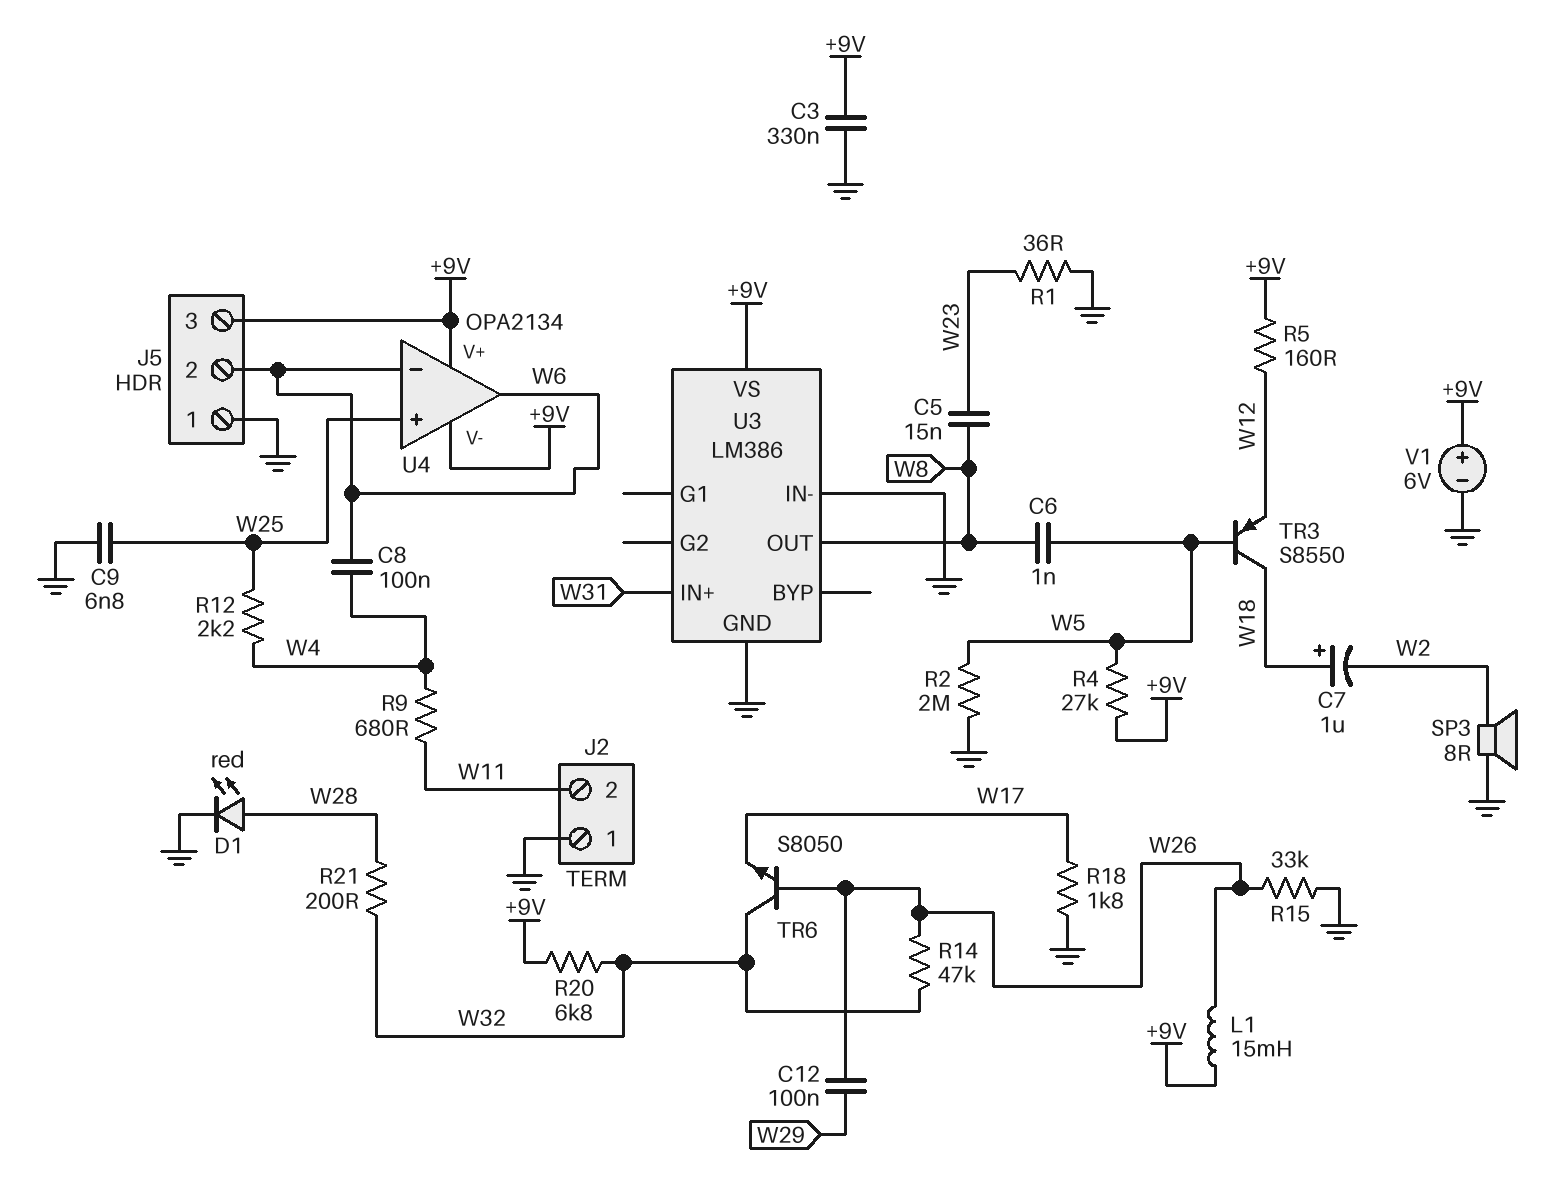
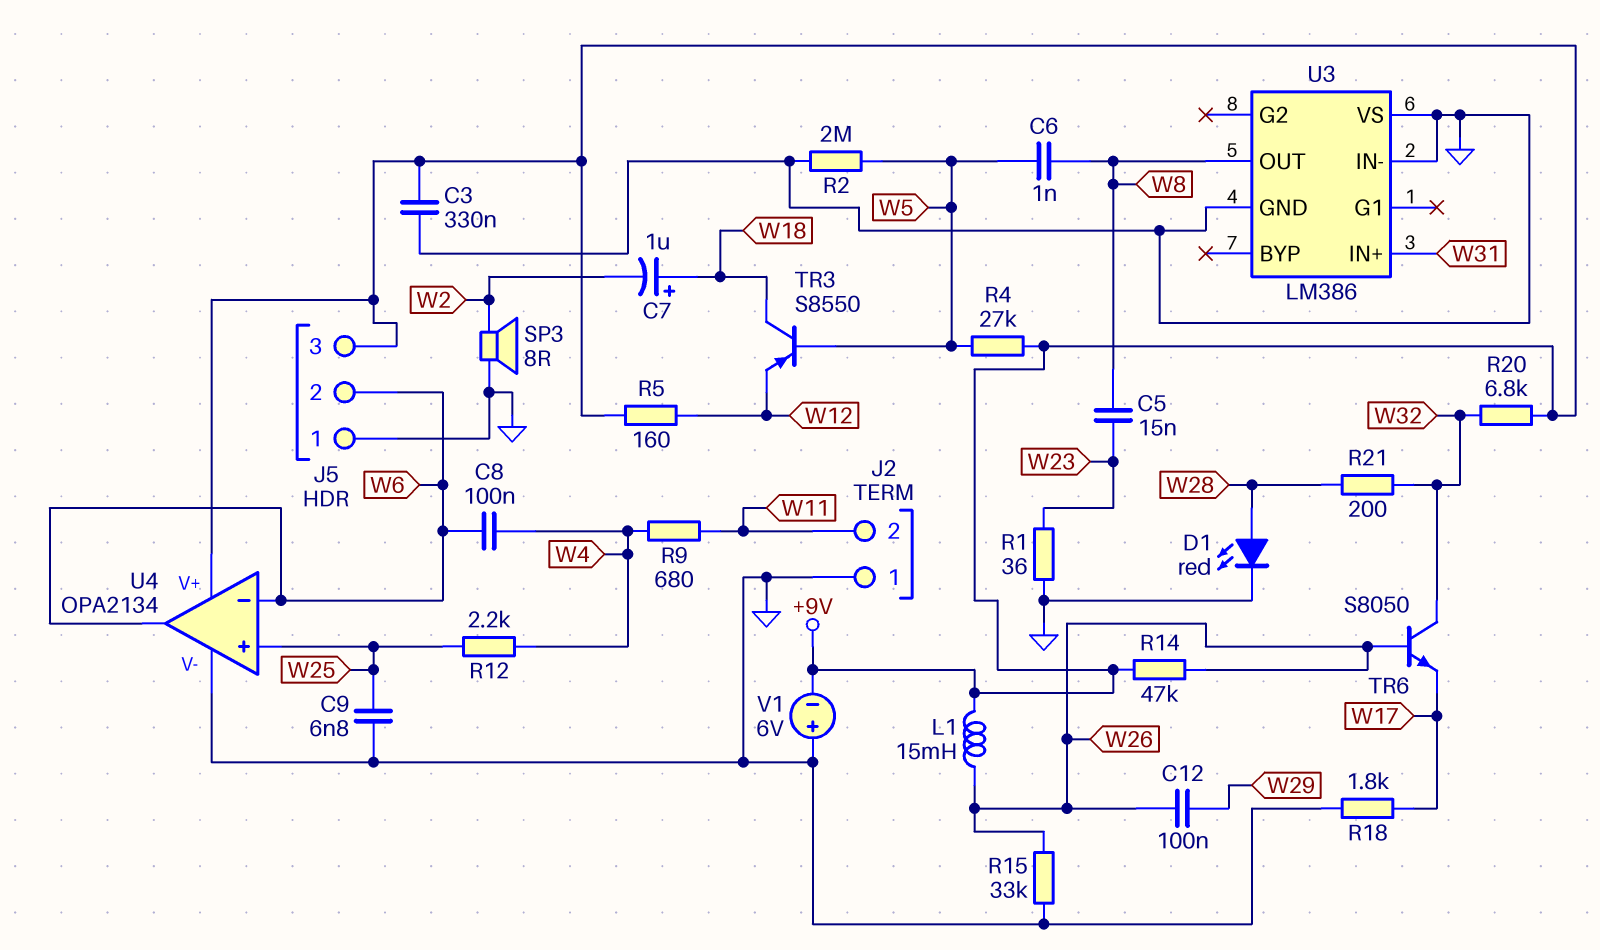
R14: 47k (W26, W32) -> 47k (+9V, W26)
U3 pin VS: +9V -> GND
U4 pin V-: +9V -> GND
V1: 6V (plus +9V, minus GND) -> 6V (plus GND, minus +9V)

